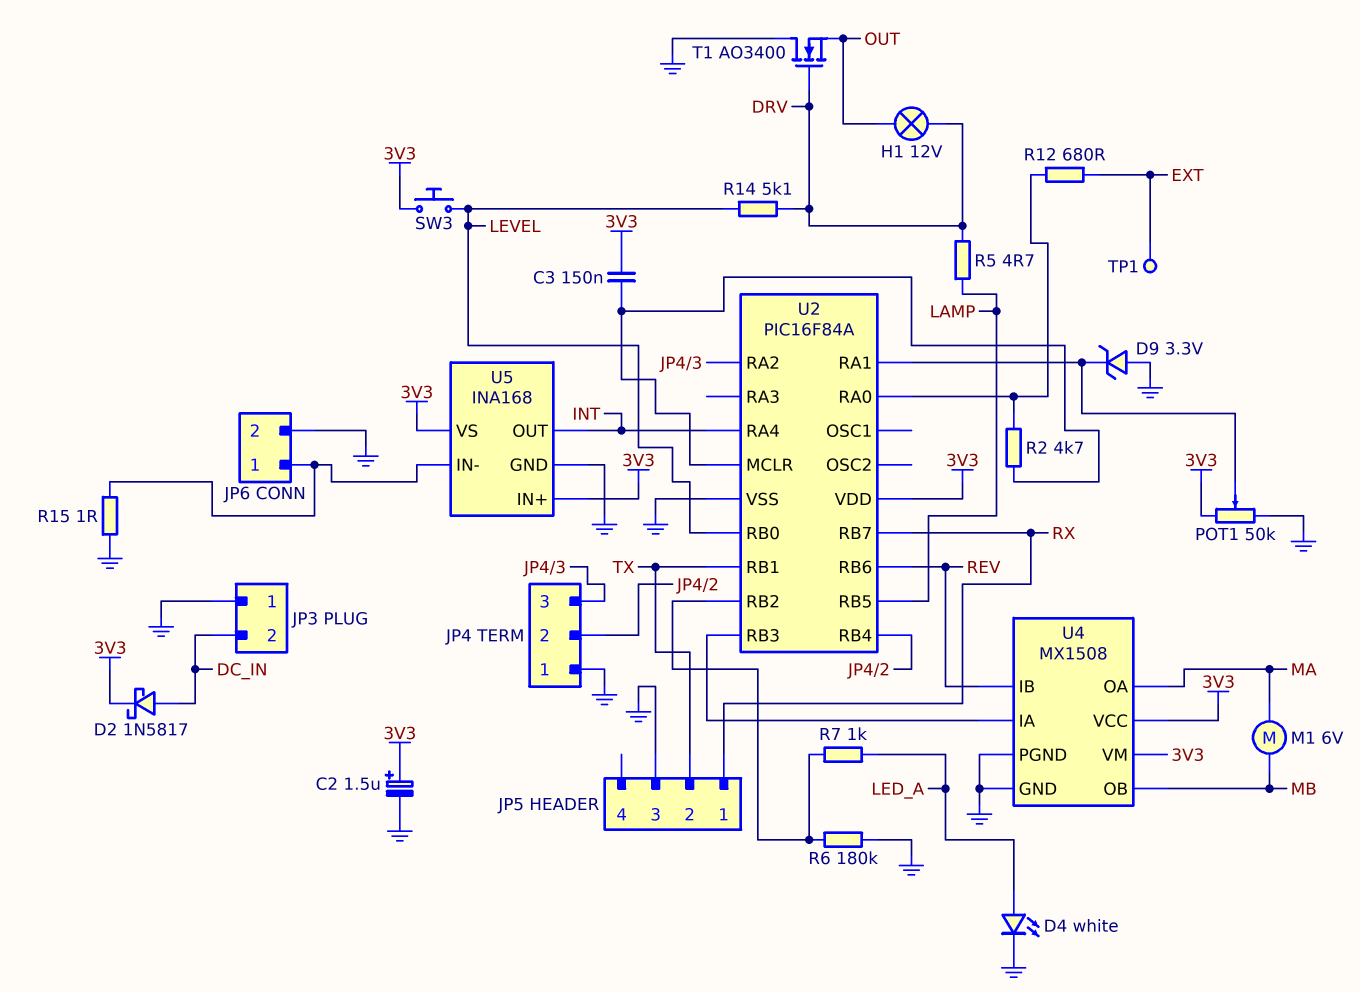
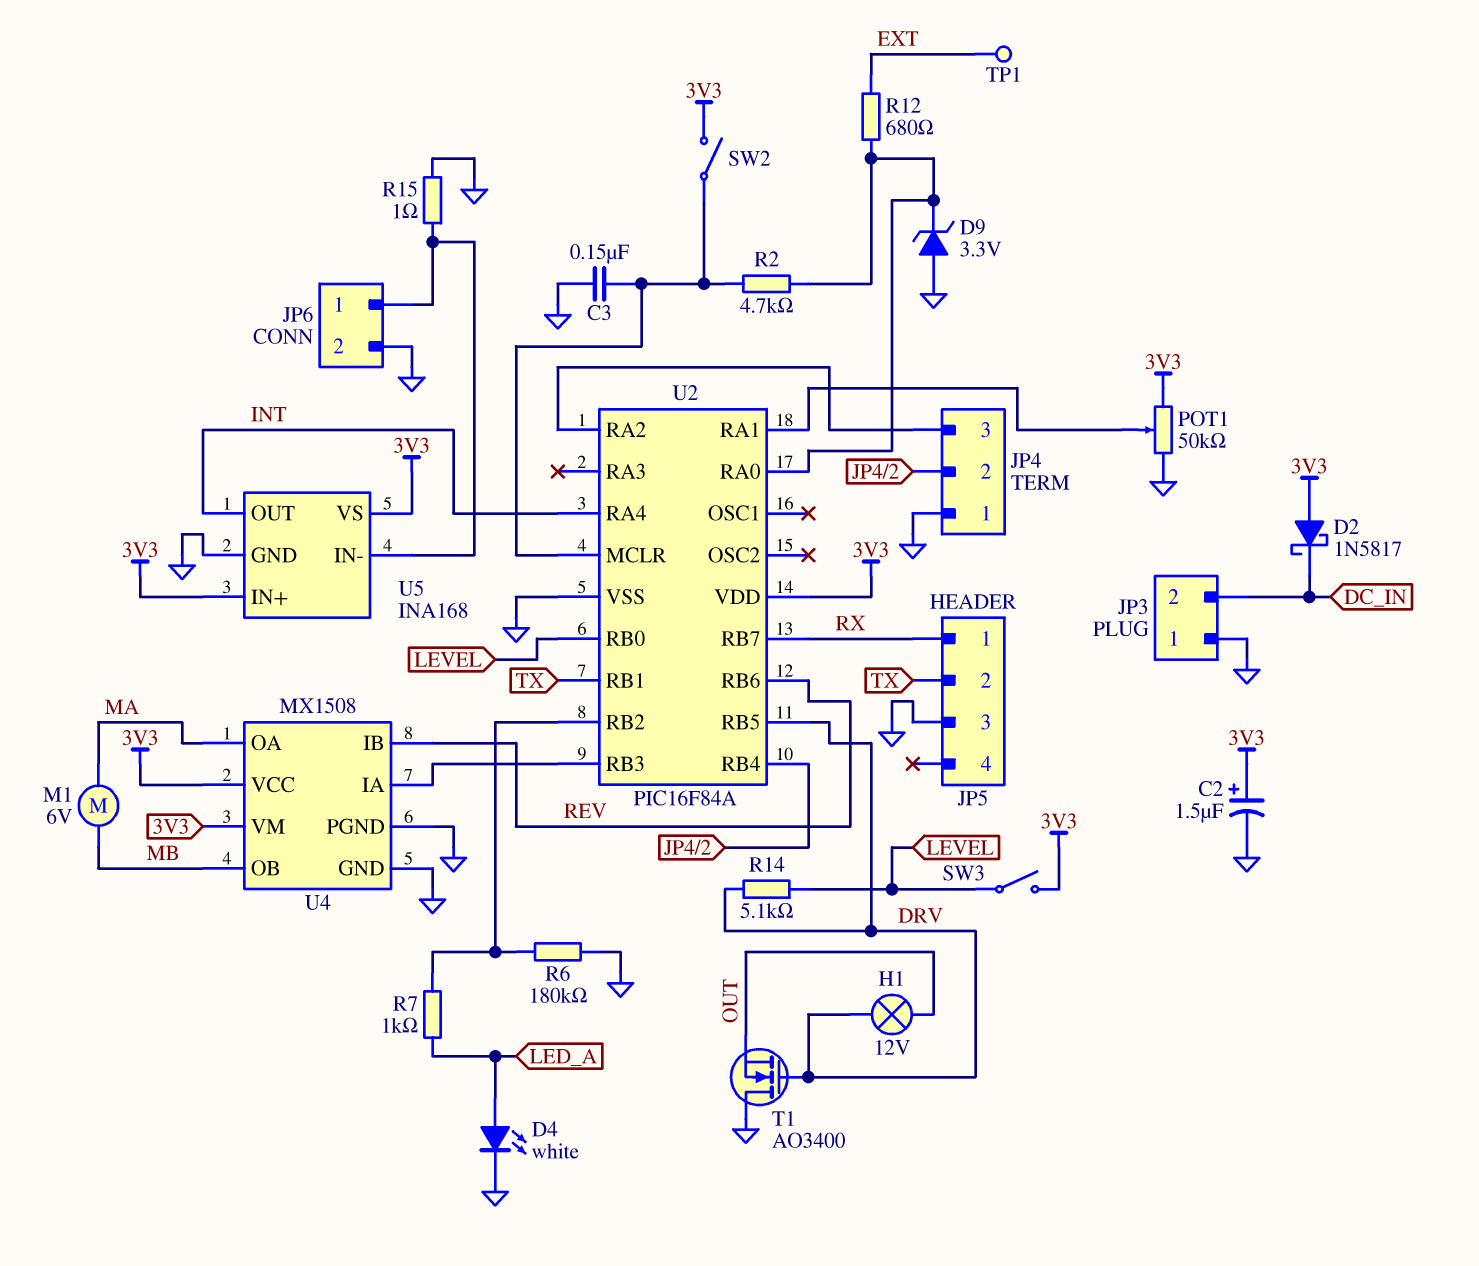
C3: 150nF (3V3, U2/MCLR) -> 150nF (GND, U2/MCLR)
D2: schottky 1N5817 (A DC_IN, K 3V3) -> schottky 1N5817 (A 3V3, K DC_IN)
D9: zener 3.3V (A GND, K U2/RA1) -> zener 3.3V (A GND, K U2/RA0)
R5: 4.7 (DRV, LAMP) -> none
SW2: none -> switch (3V3, U2/MCLR)
SW3: button (3V3, LEVEL) -> switch (3V3, LEVEL)
U2 pin RB5: LAMP -> DRV

